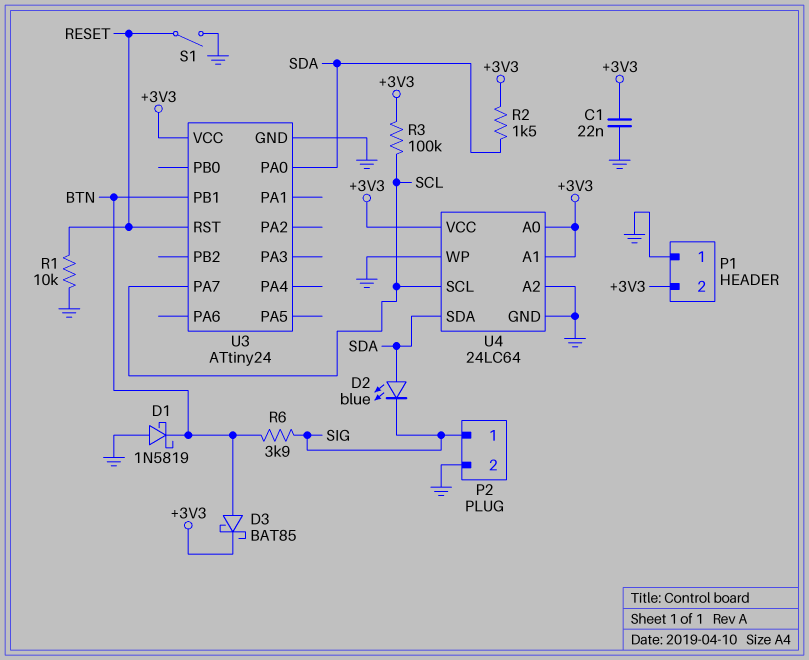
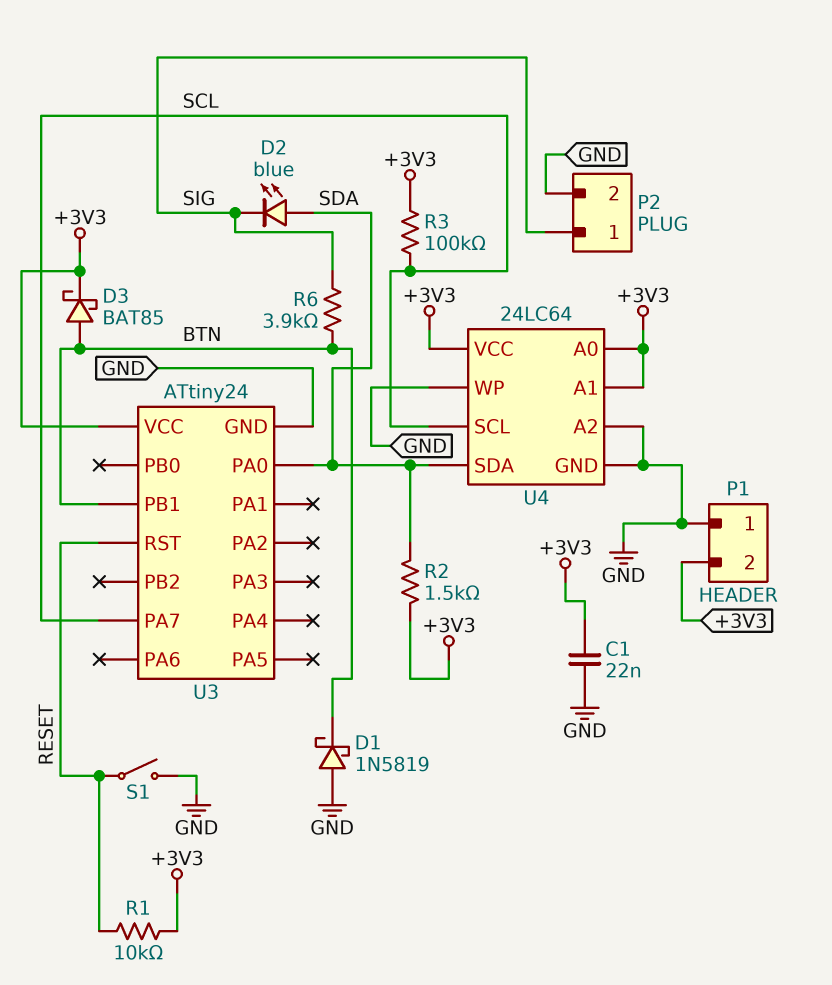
R1: 10k (GND, RESET) -> 10k (+3V3, RESET)

